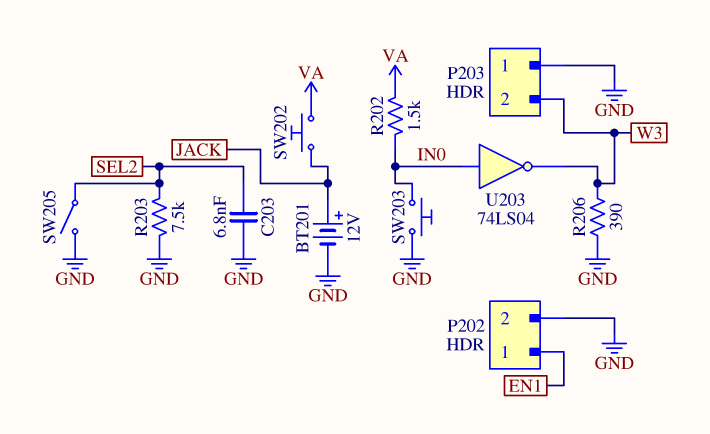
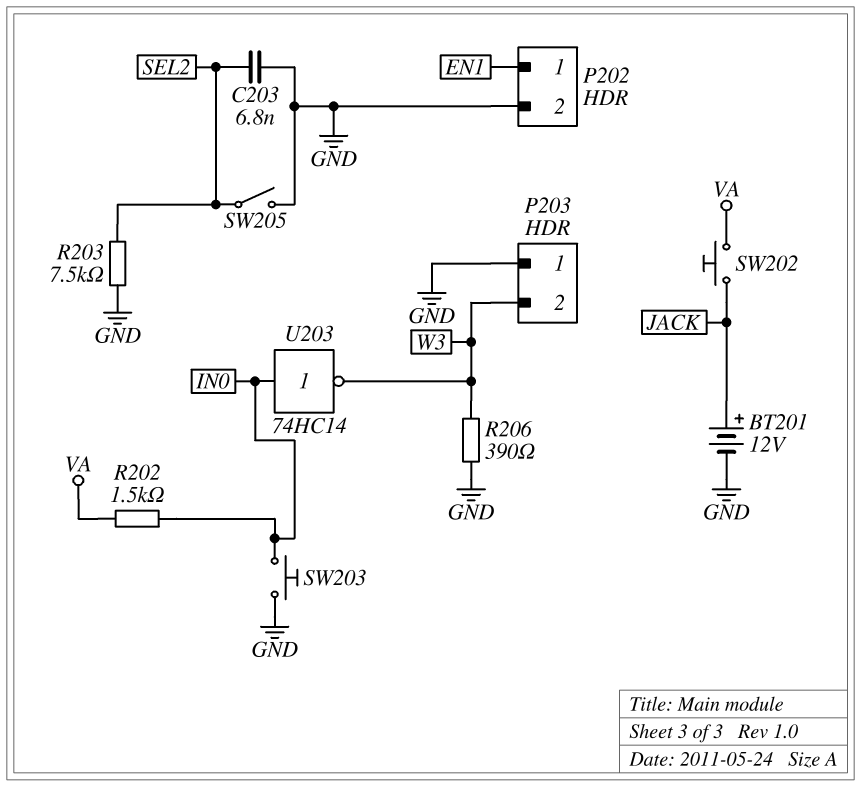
U203: NOT 74LS04 (in IN0, out W3) -> NOT 74HC14 (in IN0, out W3)

